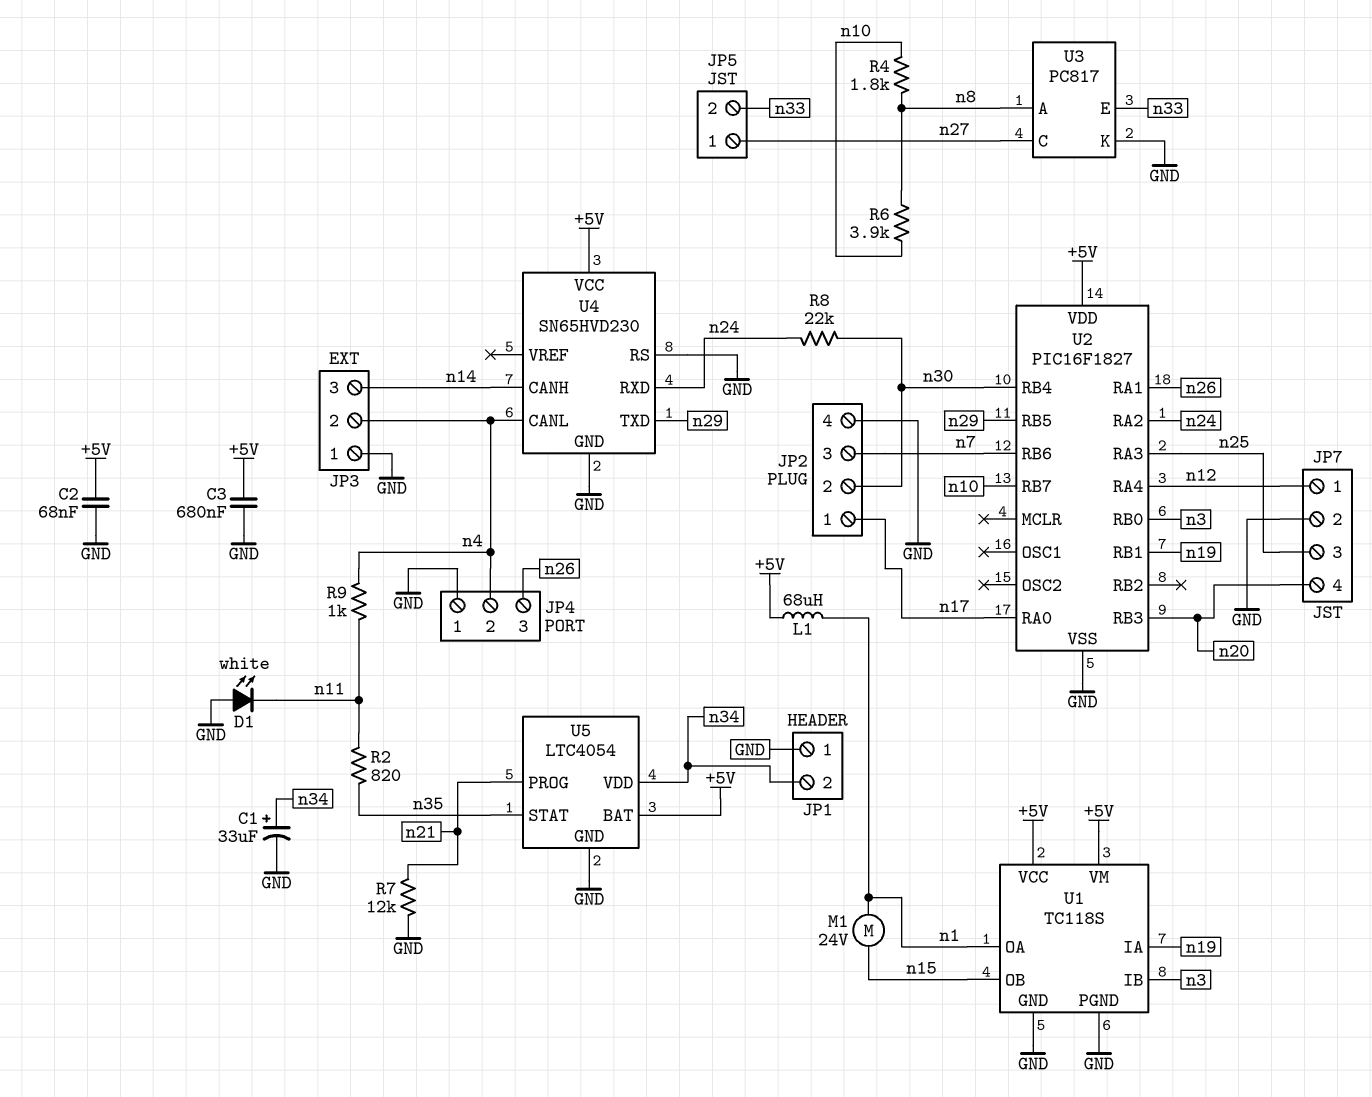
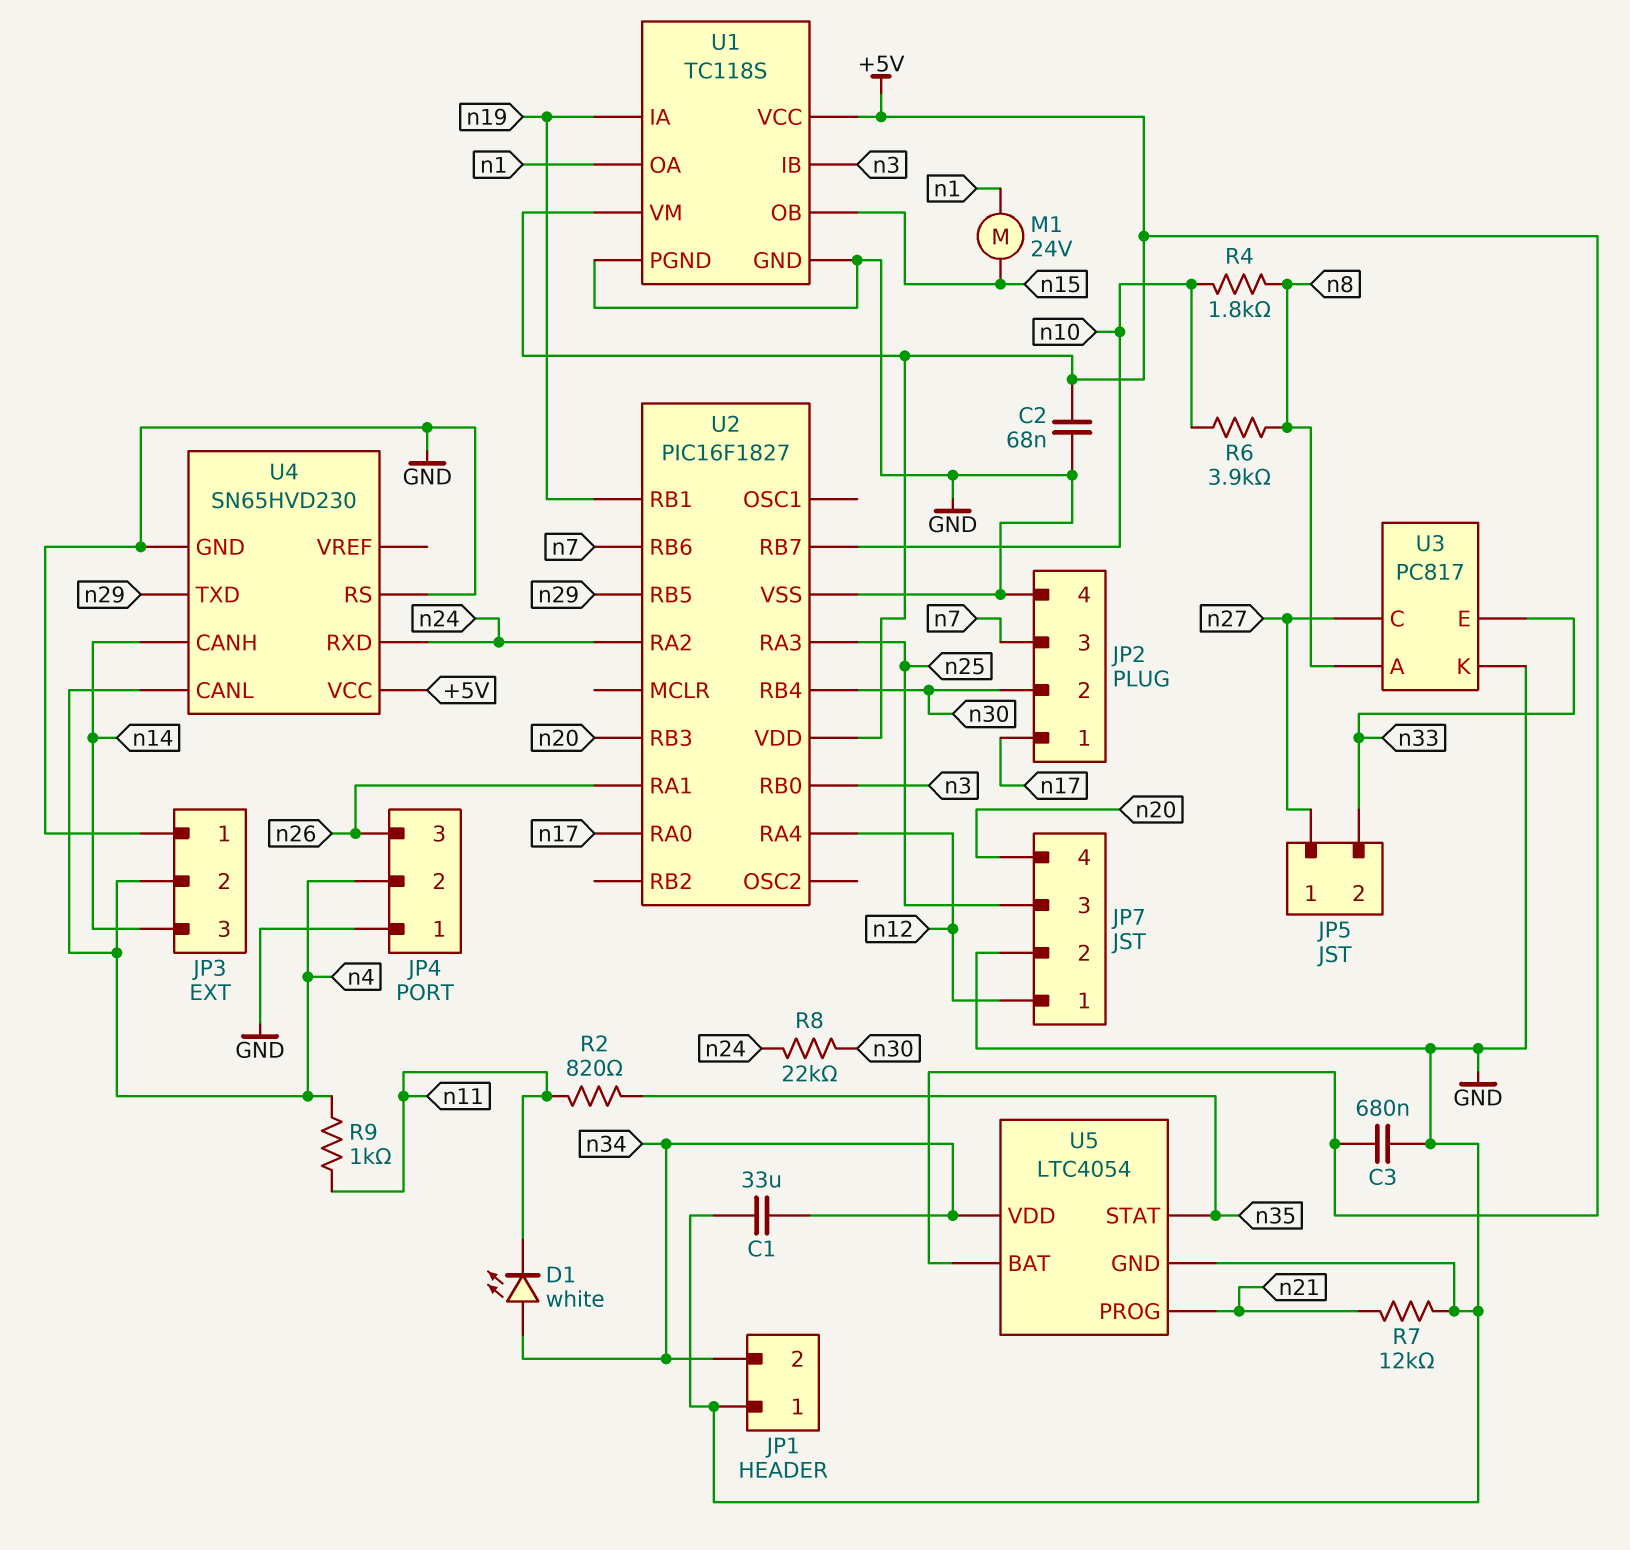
C1: 33uF (plus n34, minus GND) -> 33uF (GND, n34)
D1: LED white (A GND, K n11) -> LED white (A n34, K n11)
L1: 68uH (+5V, n1) -> none

